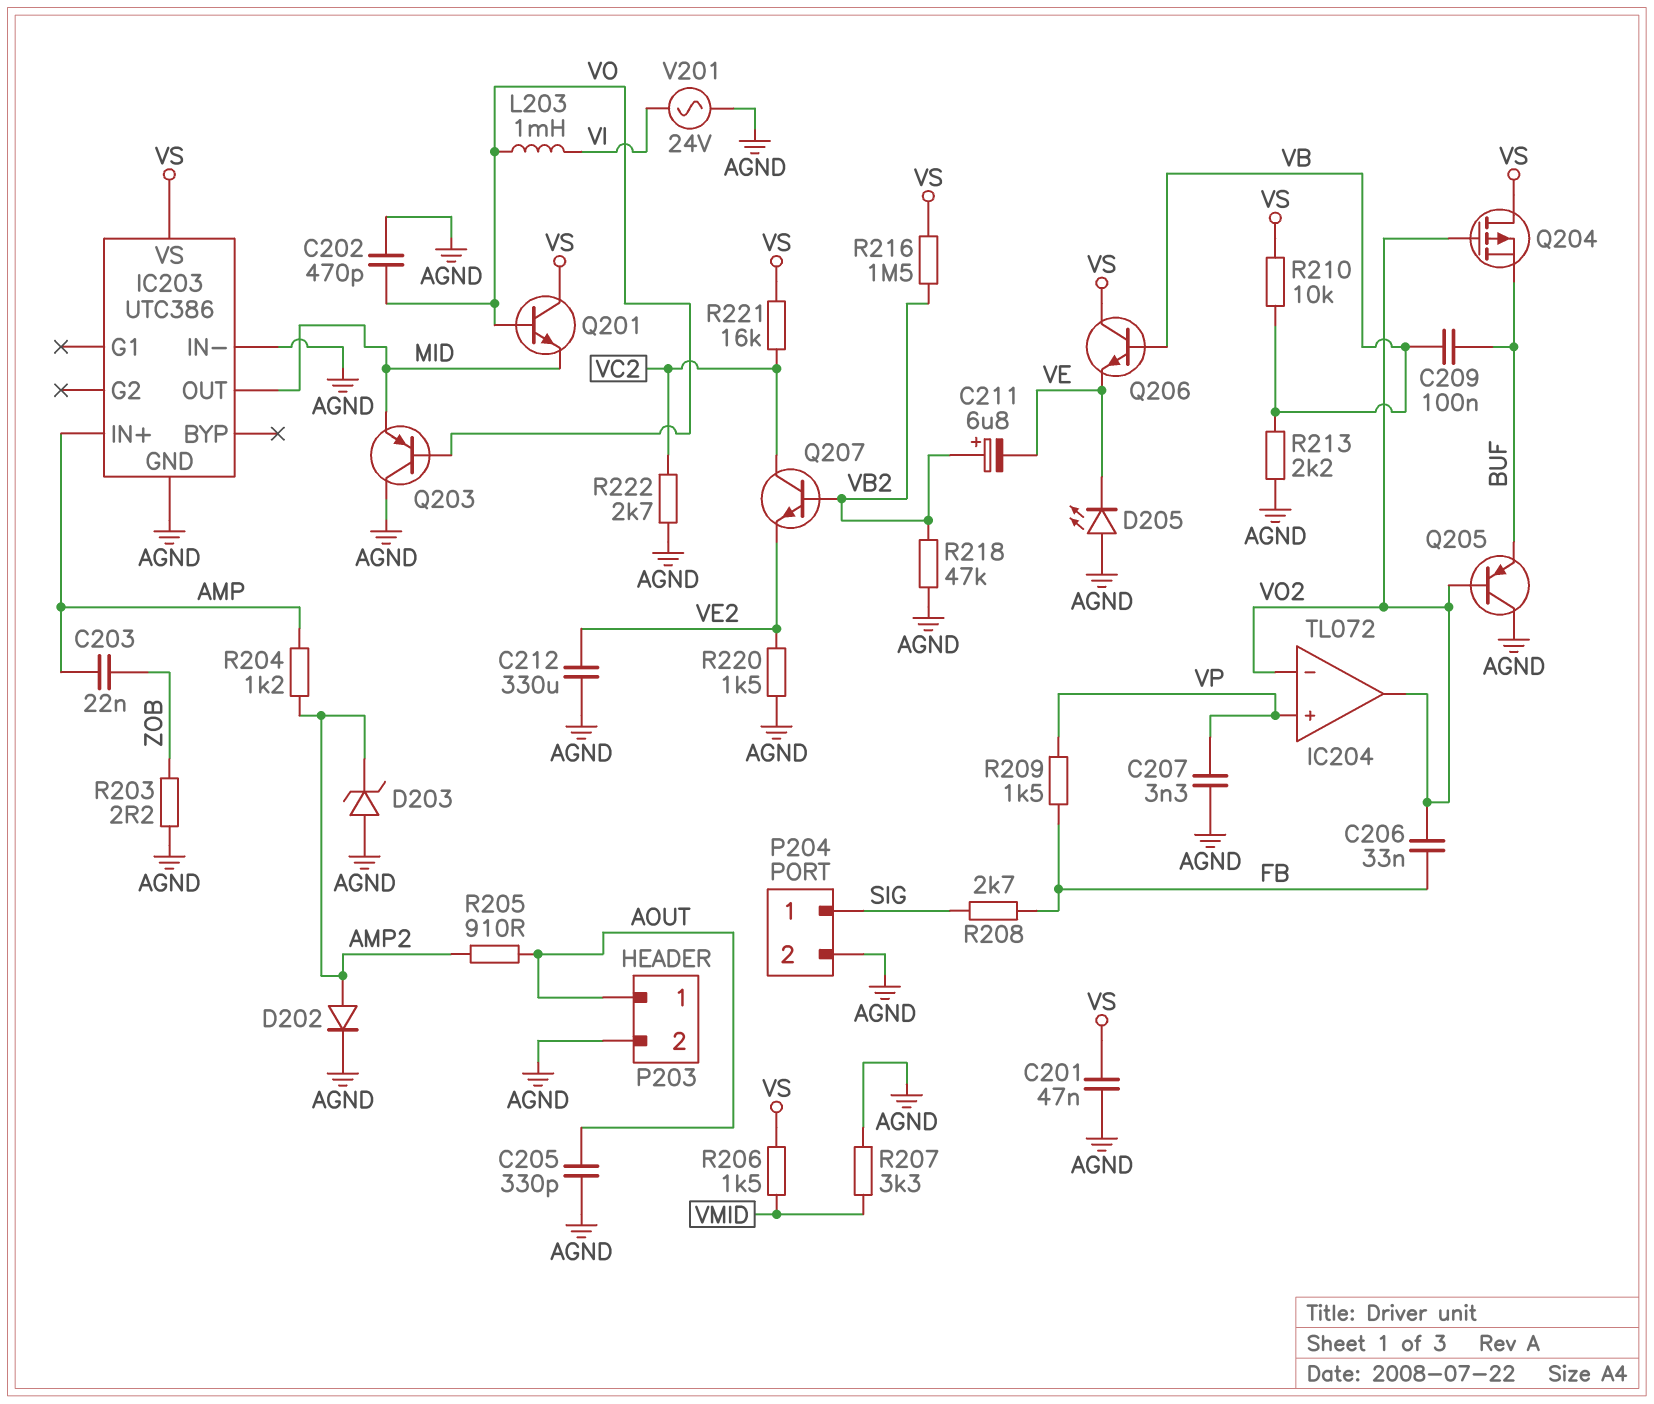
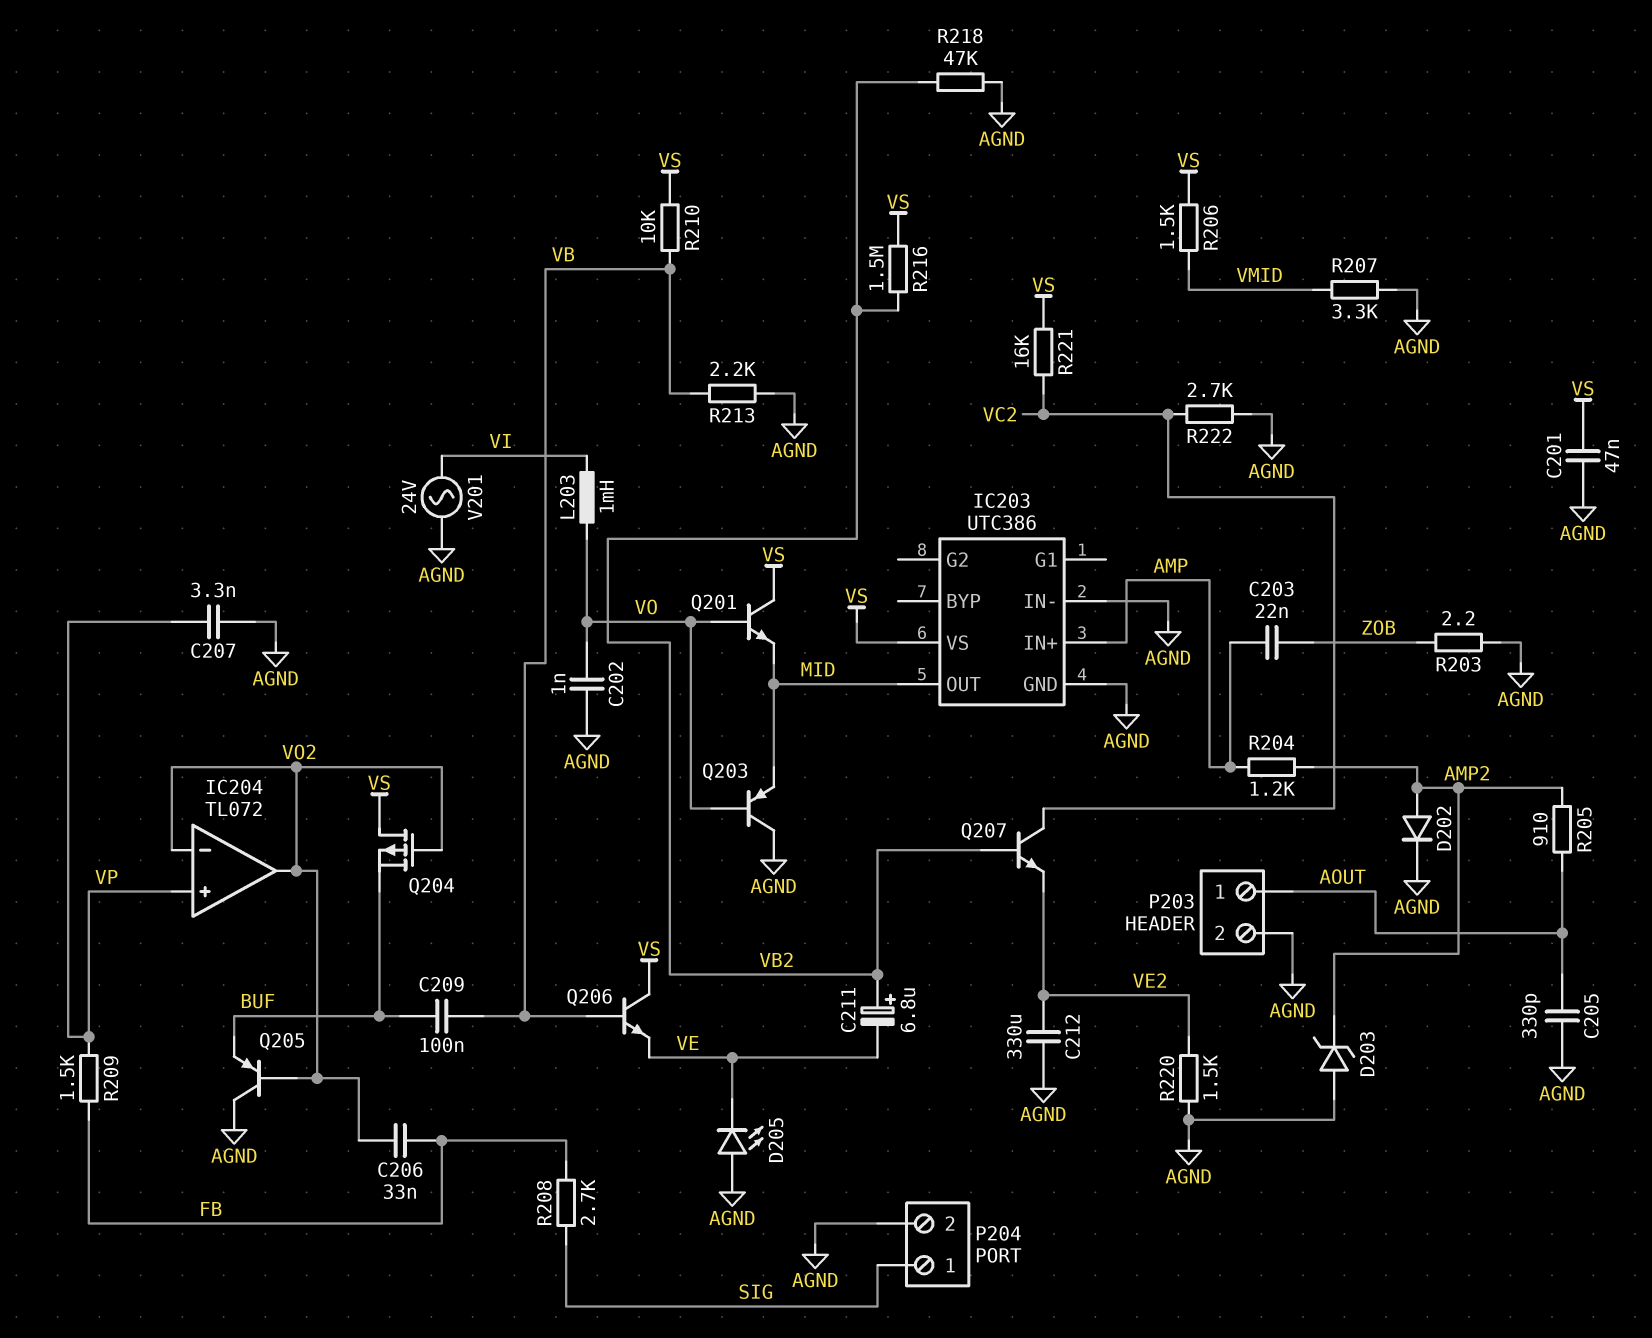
C202: 470pF (AGND, VO) -> 1nF (AGND, VO)

